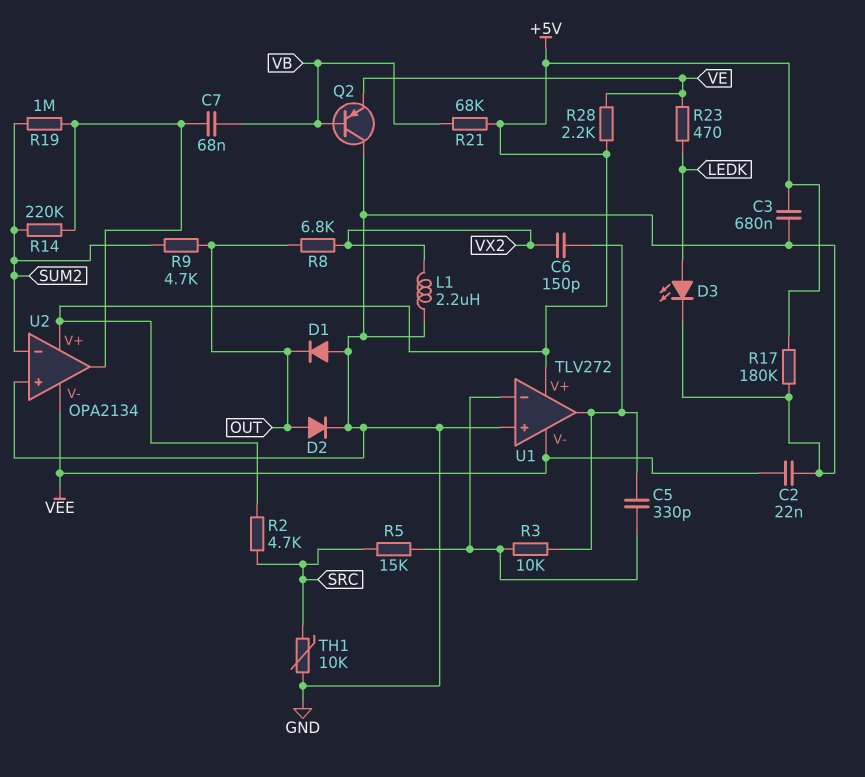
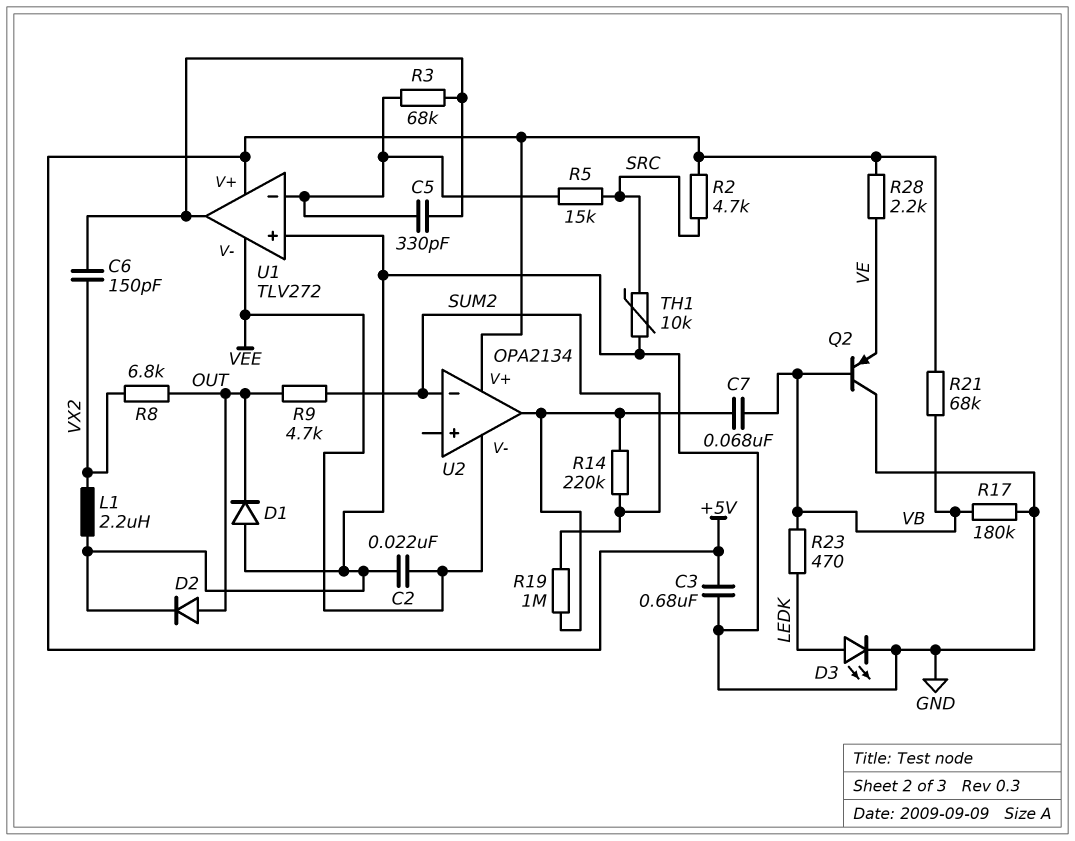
R3: 10k (U1/in-, U1/out) -> 68k (U1/in-, U1/out)
R17: 180k (+5V, GND) -> 180k (GND, VB)
R23: 470 (LEDK, VE) -> 470 (LEDK, VB)
U2 pin in+: GND -> none

